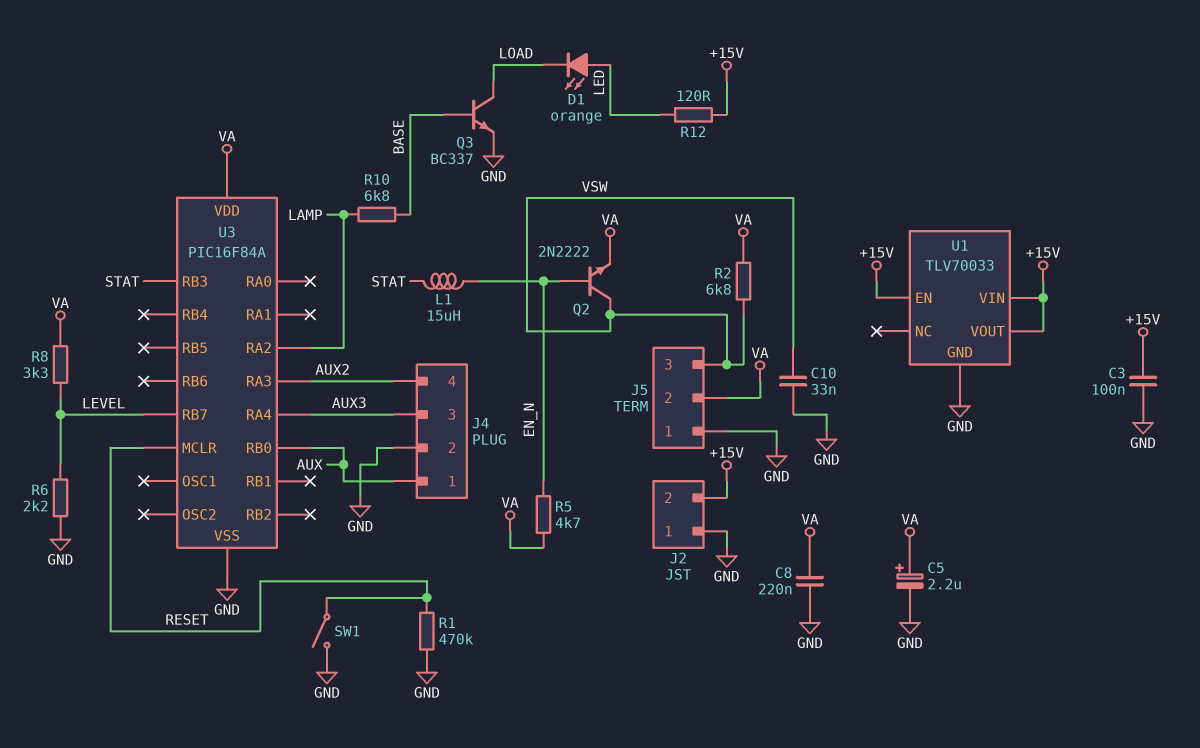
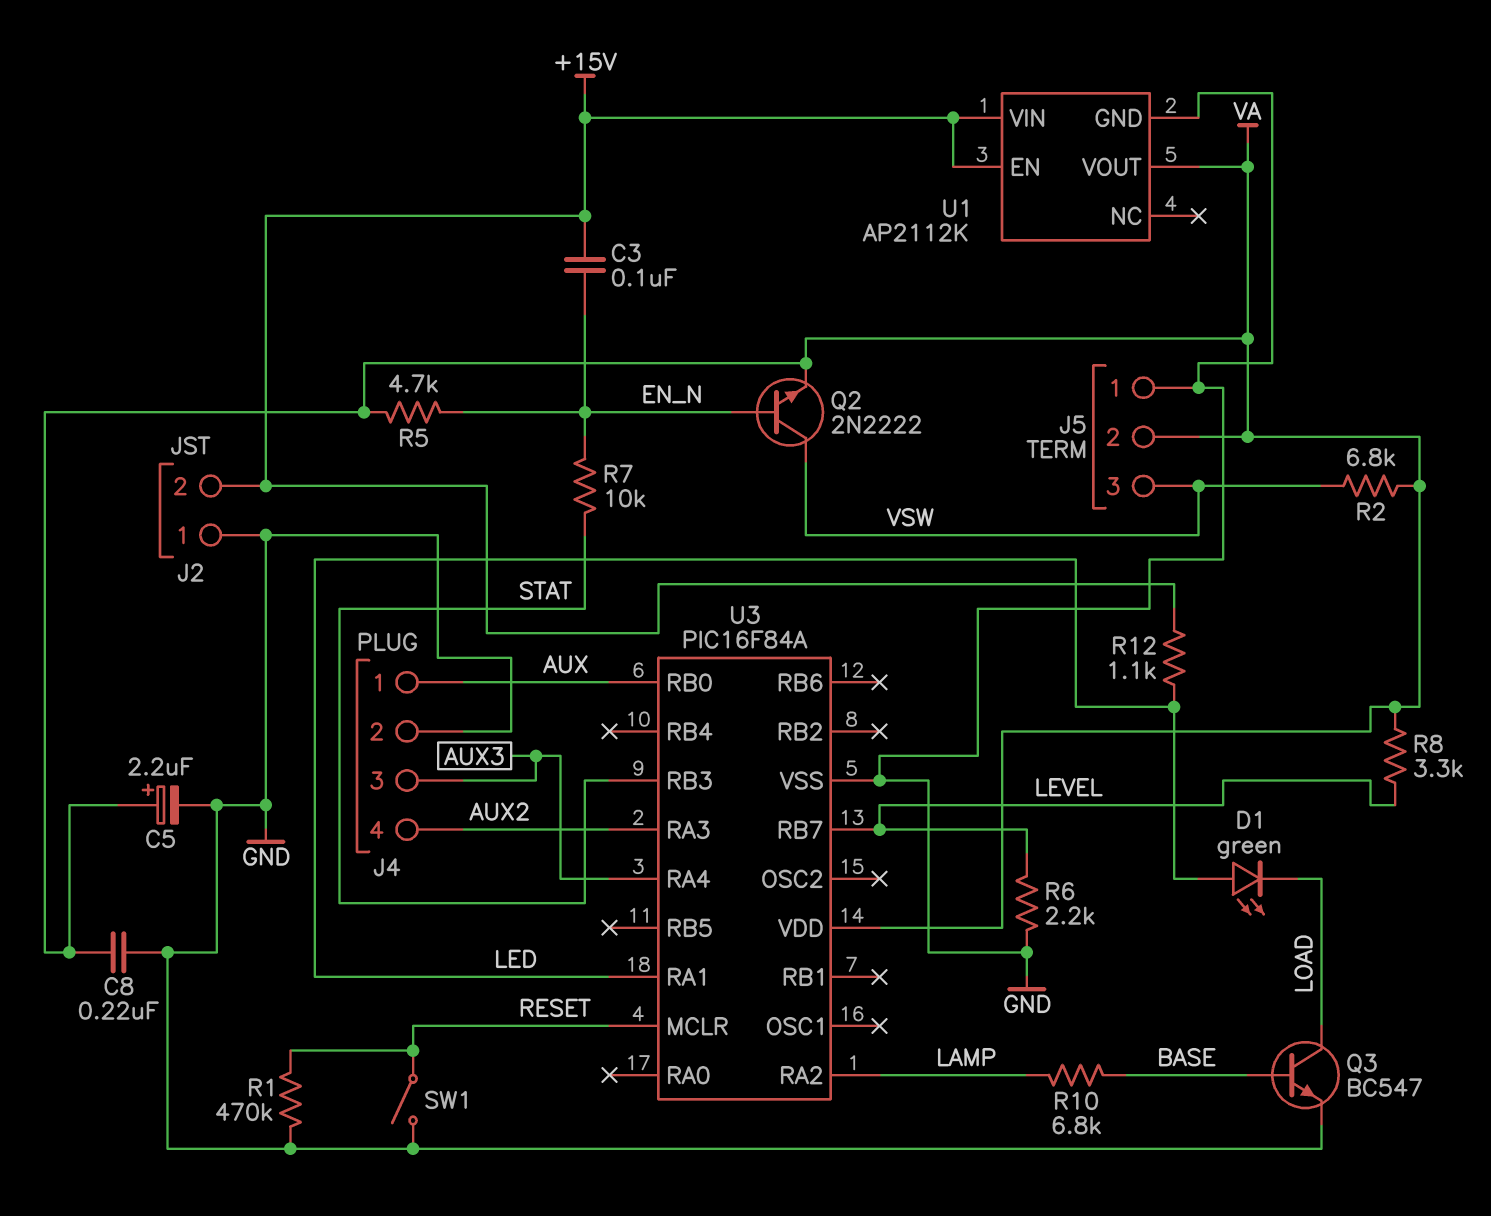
C3: 100nF (+15V, GND) -> 100nF (+15V, EN_N)
C10: 33nF (GND, VSW) -> none
D1: LED orange (A LED, K LOAD) -> LED green (A LED, K LOAD)
L1: 15uH (EN_N, STAT) -> none
Q3: NPN BC337 (B BASE, C LOAD, E GND) -> NPN BC547 (B BASE, C LOAD, E GND)
R7: none -> 10k (EN_N, STAT)
R12: 120 (+15V, LED) -> 1.1k (+15V, LED)
U1: TLV70033 -> AP2112K
U1 pin VOUT: +15V -> VA
U3 pin RA1: none -> LED

